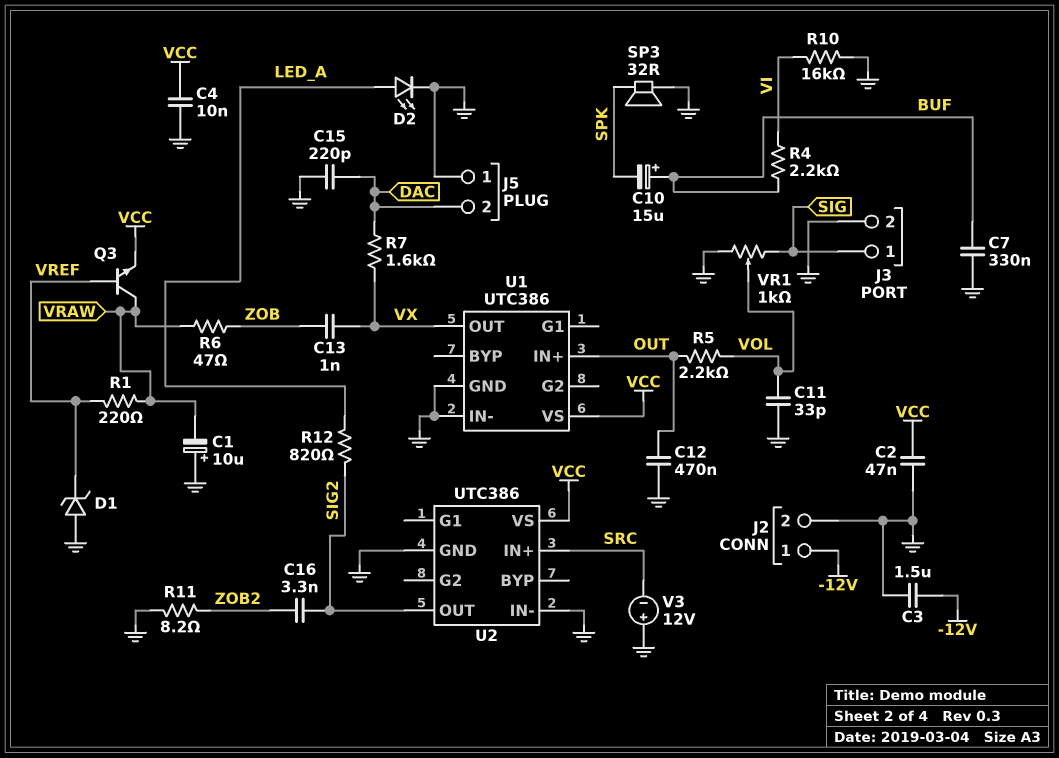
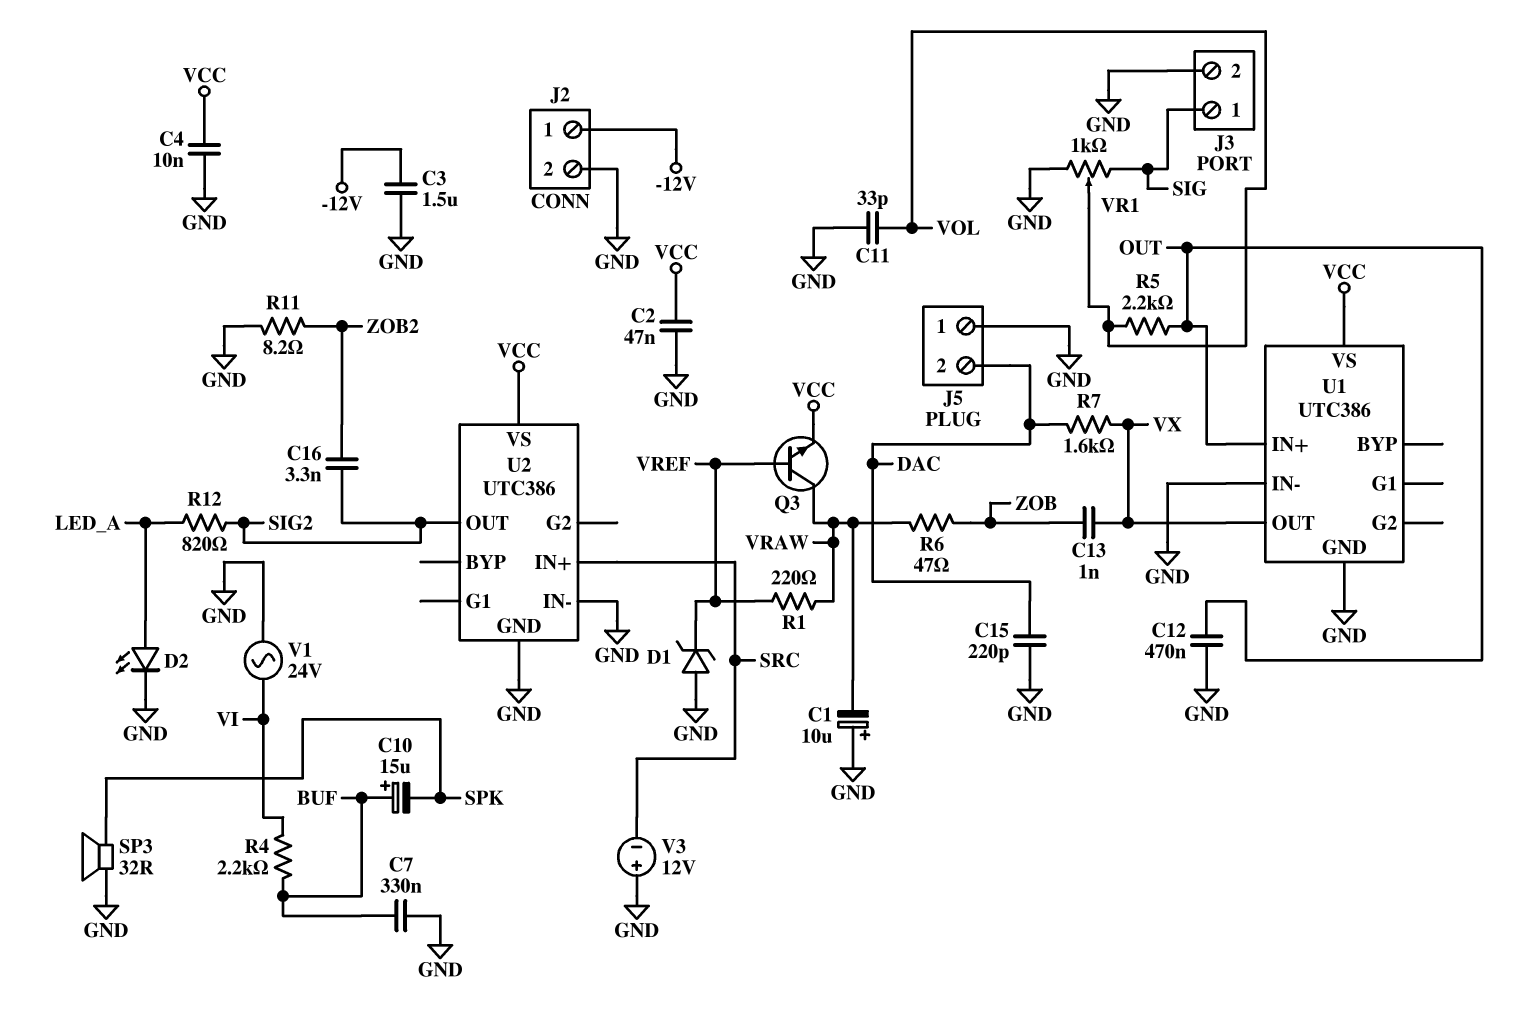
R10: 16k (GND, VI) -> none
V1: none -> AC 24V (GND, VI)

